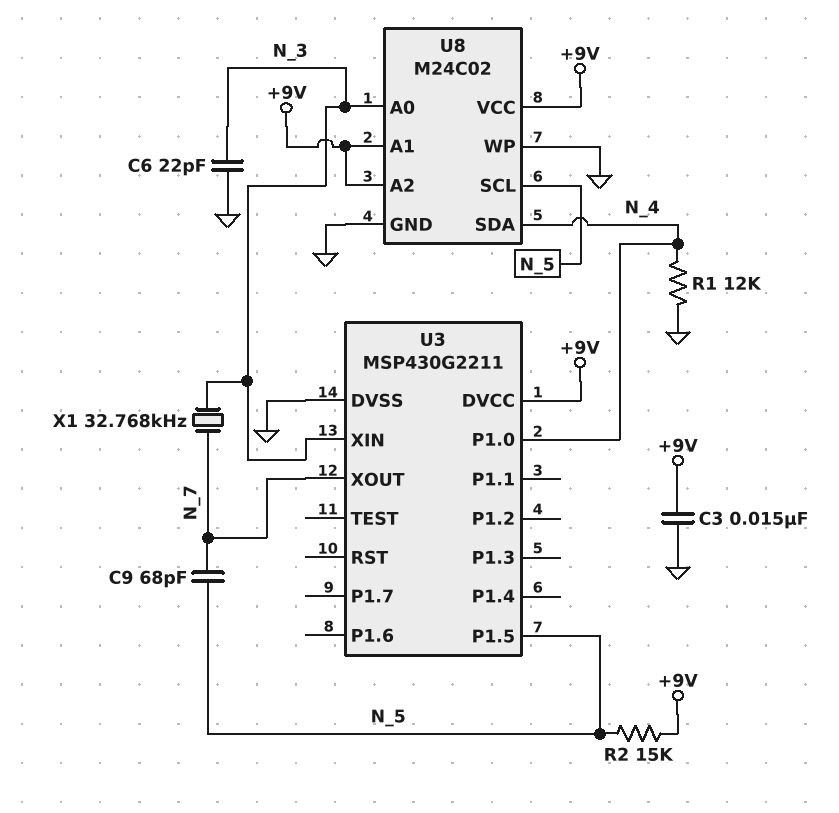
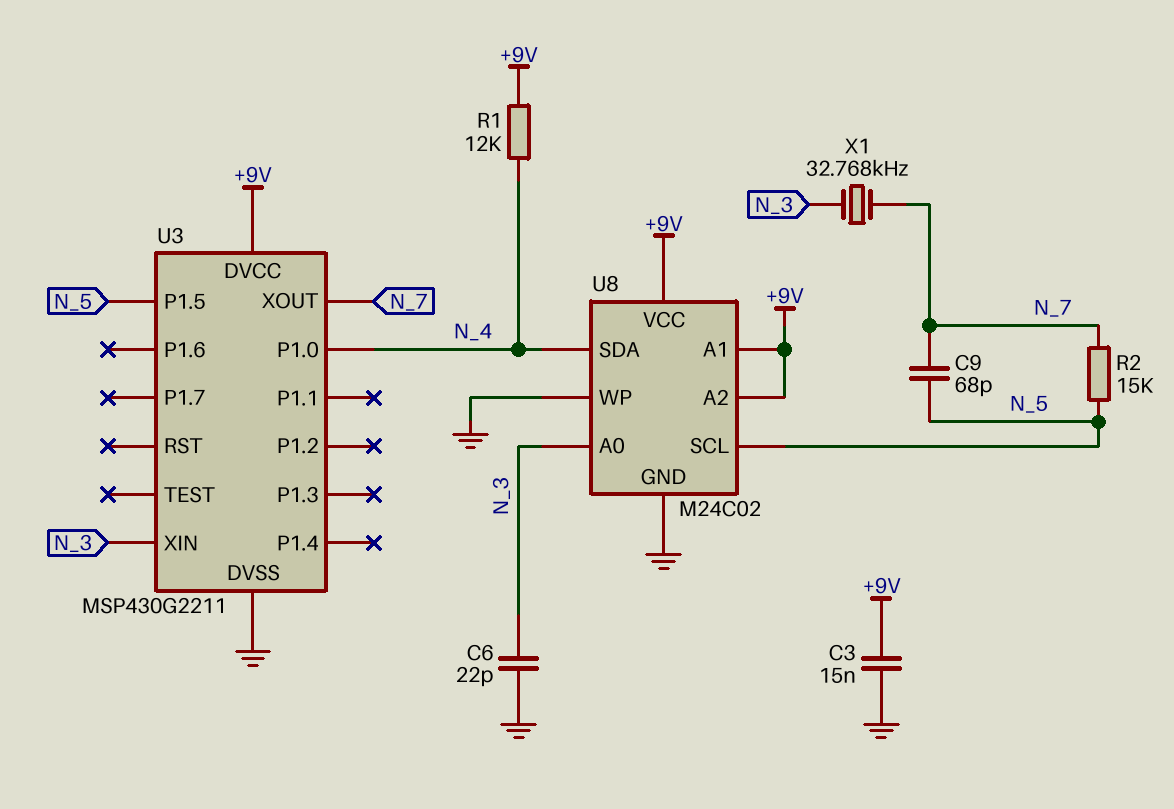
R1: 12k (GND, N_4) -> 12k (+9V, N_4)
R2: 15k (+9V, N_5) -> 15k (N_5, N_7)

